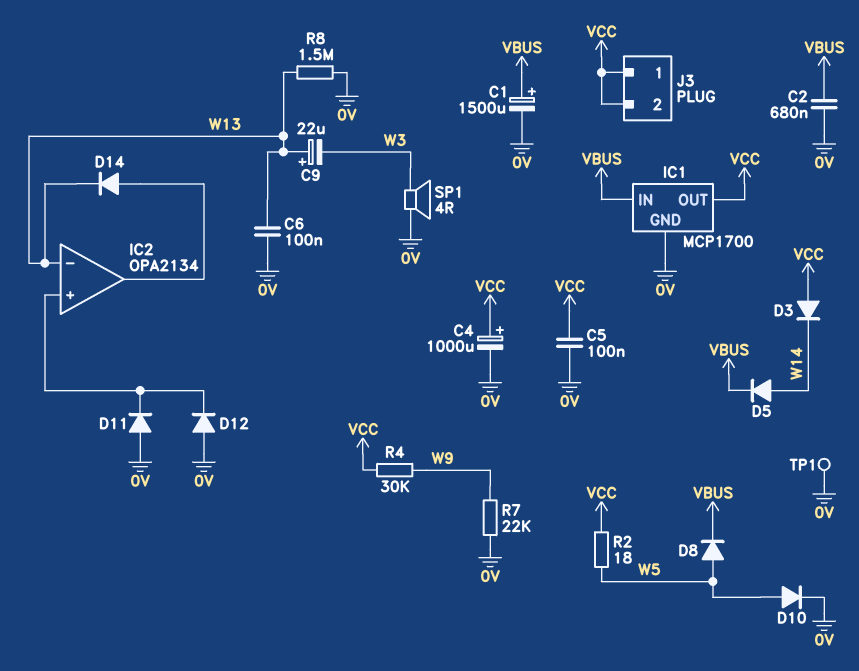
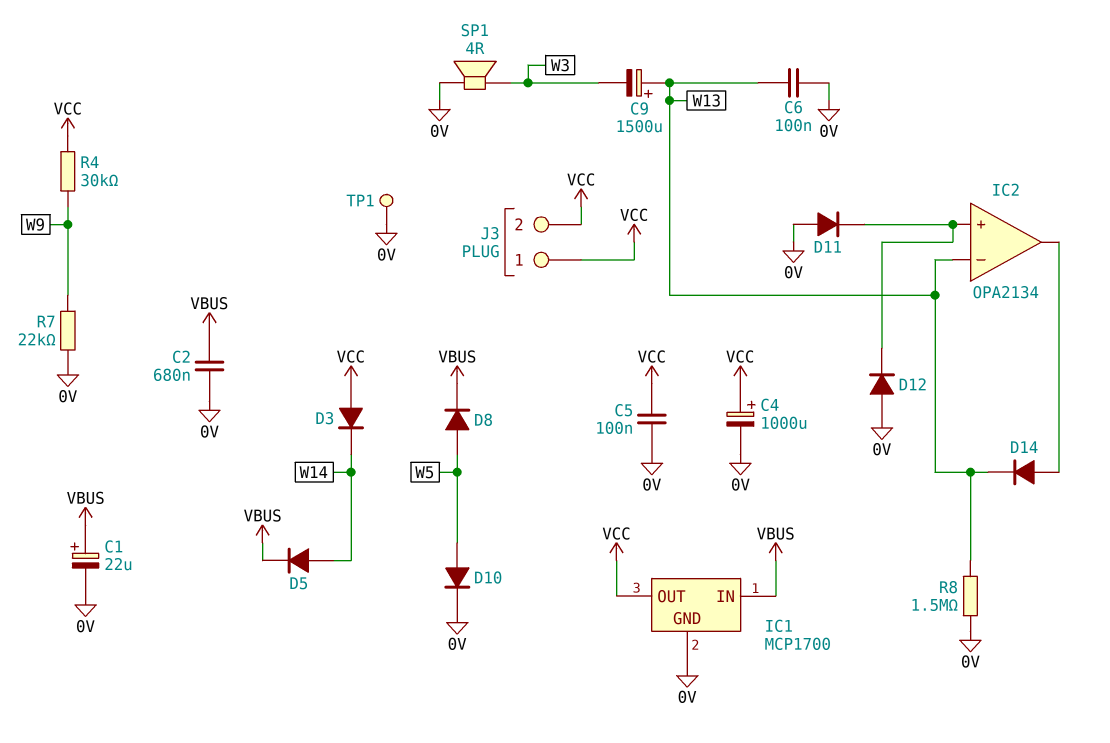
C1: 1500uF (plus VBUS, minus 0V) -> 22uF (plus VBUS, minus 0V)
C9: 22uF (plus W13, minus W3) -> 1500uF (plus W13, minus W3)
R2: 18 (VCC, W5) -> none

